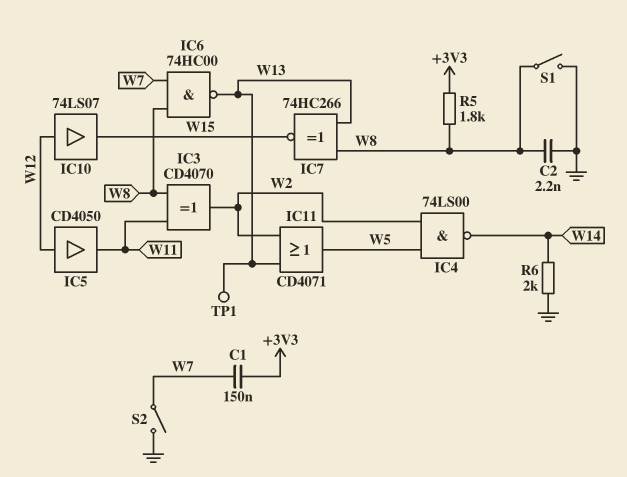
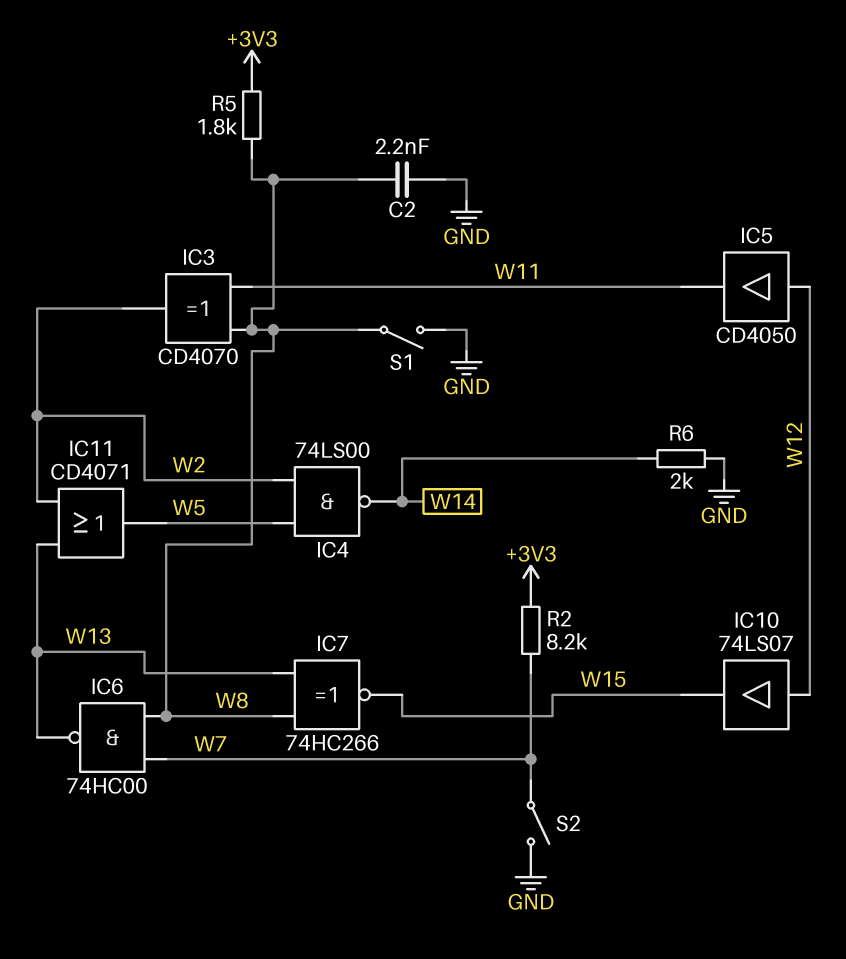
C1: 150nF (+3V3, W7) -> none
R2: none -> 8.2k (+3V3, W7)
TP1: test point (W13) -> none

